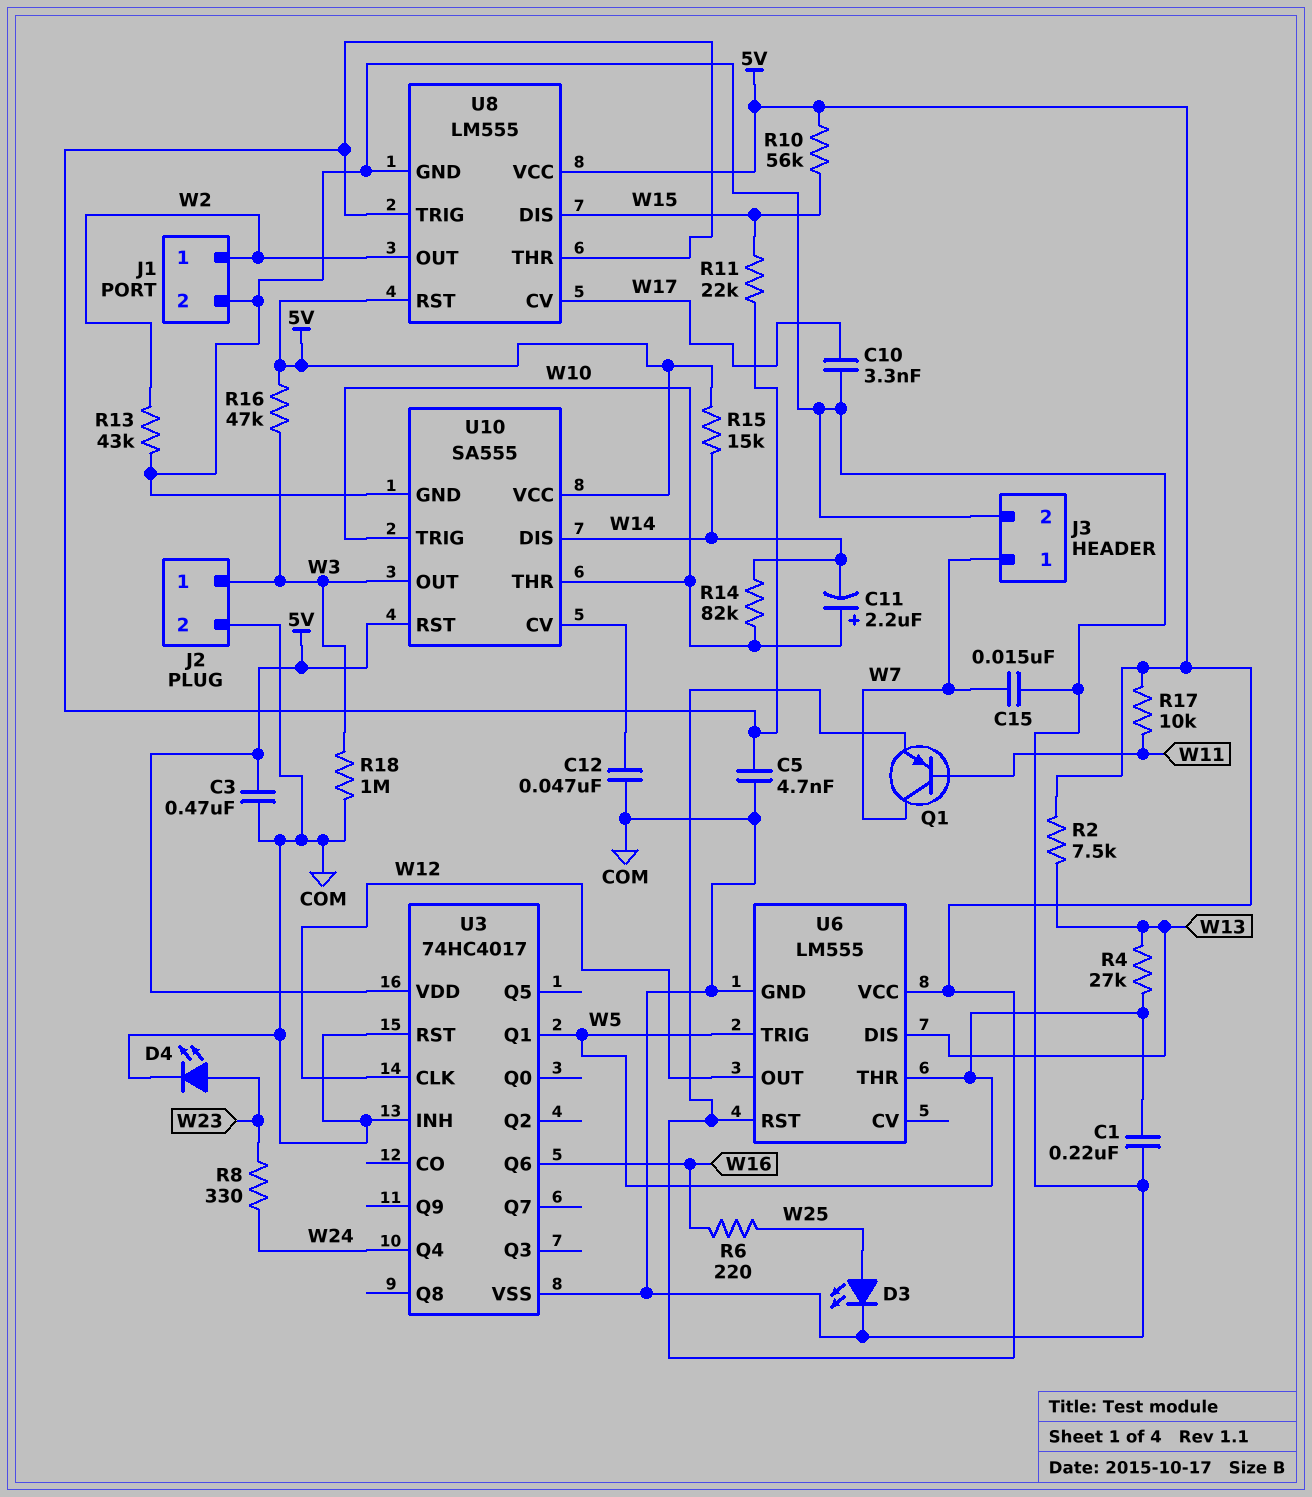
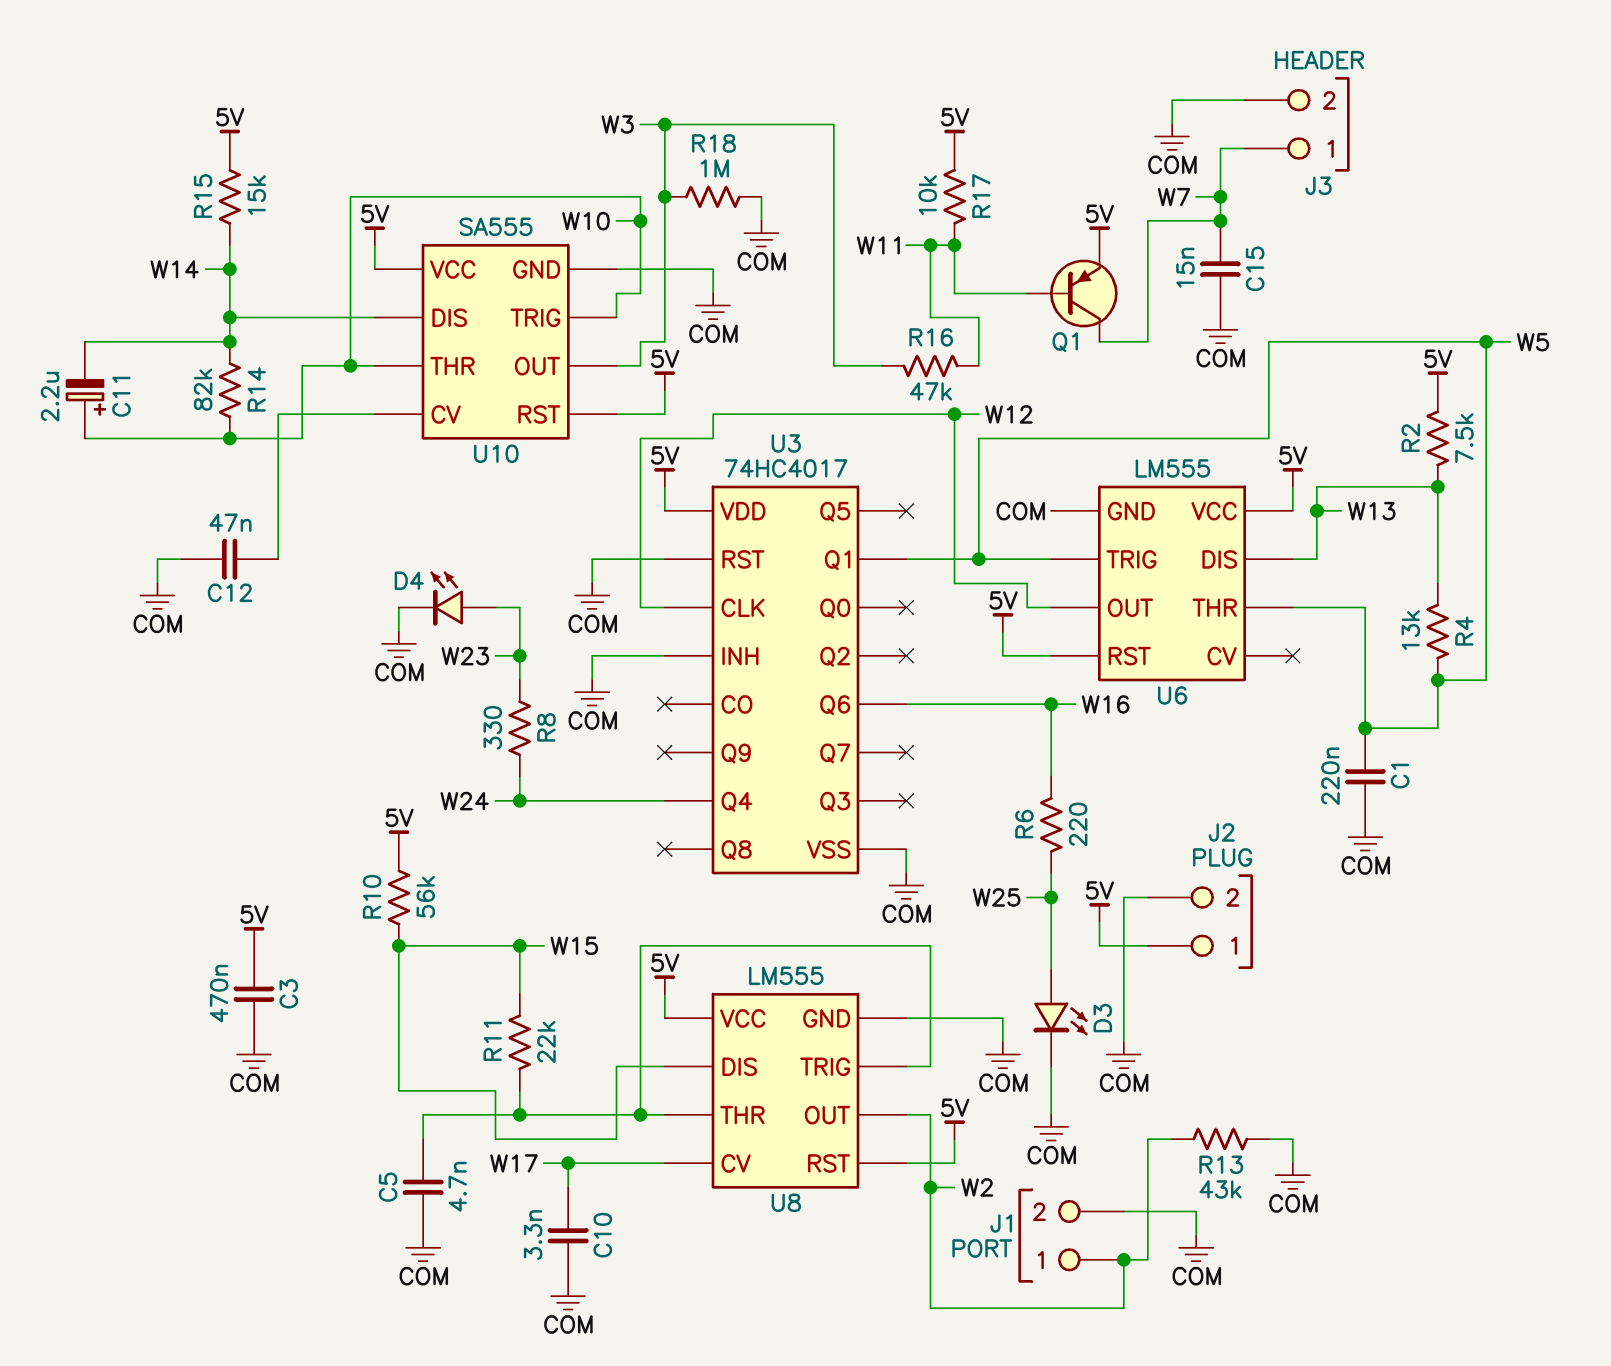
J2 pin 1: W3 -> 5V
R4: 27k (W5, W13) -> 13k (W5, W13)
R16: 47k (5V, W3) -> 47k (W3, W11)

